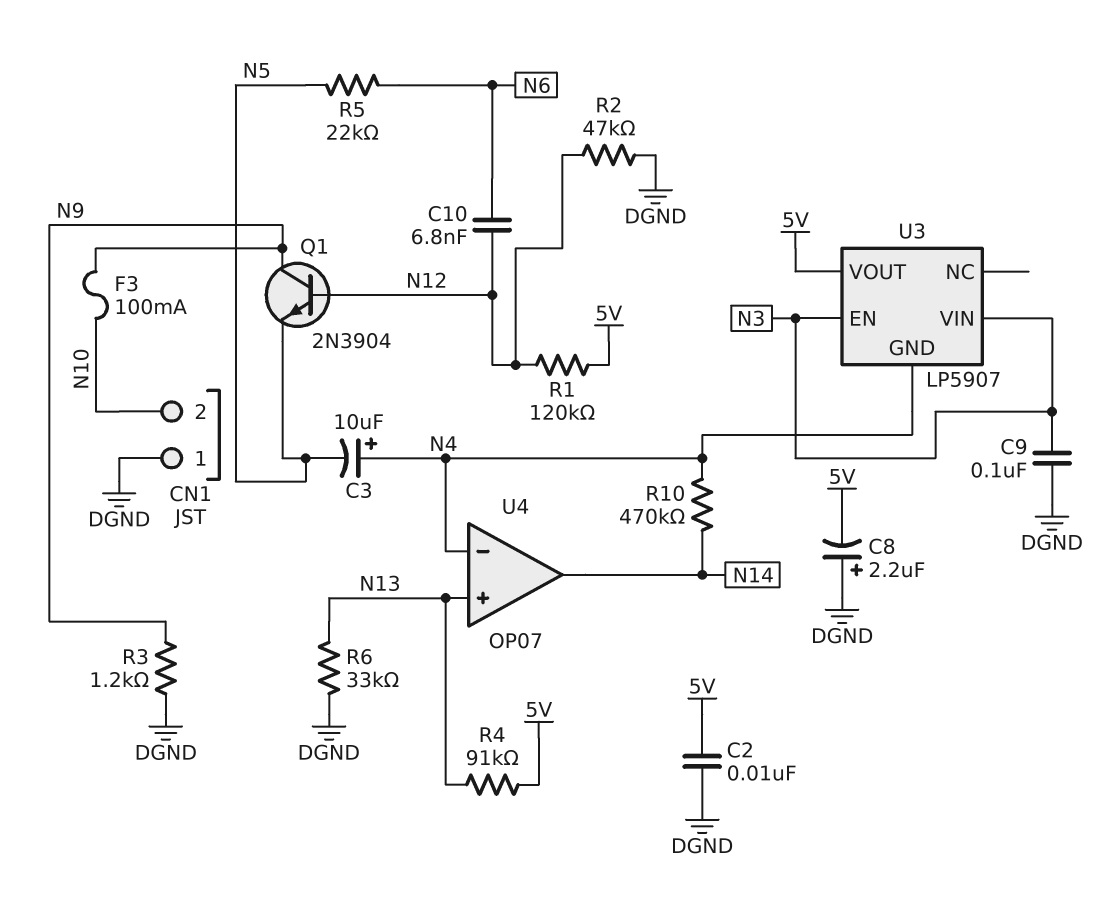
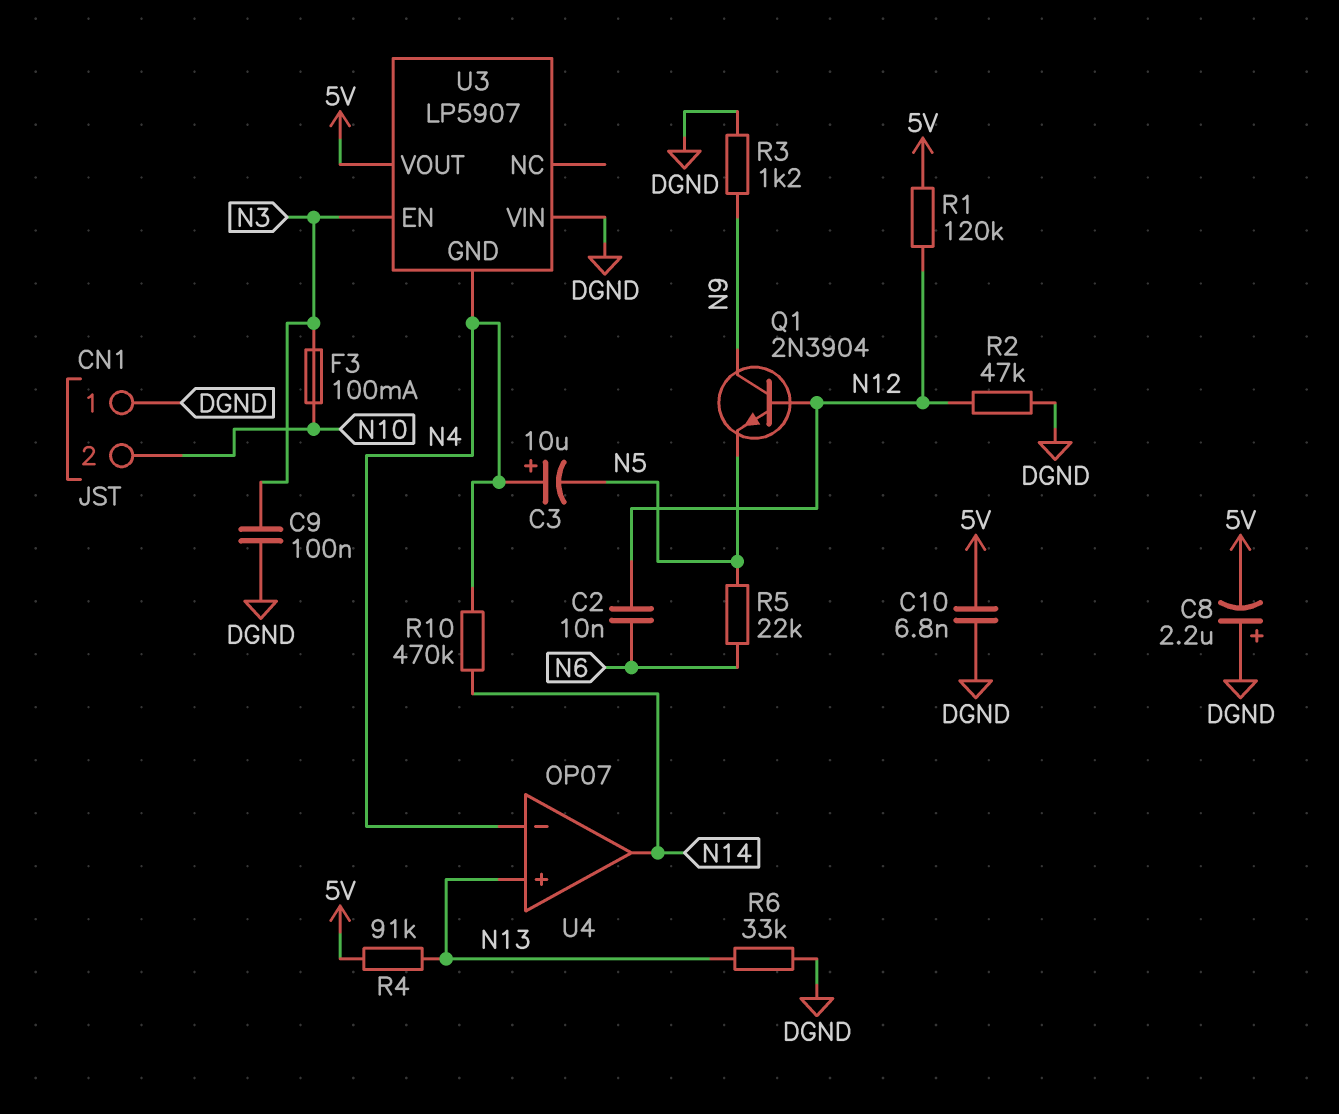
C2: 10nF (5V, DGND) -> 10nF (N6, N12)
C10: 6.8nF (N6, N12) -> 6.8nF (5V, DGND)
F3: 100mA (N9, N10) -> 100mA (N3, N10)
U3 pin VIN: N3 -> DGND

